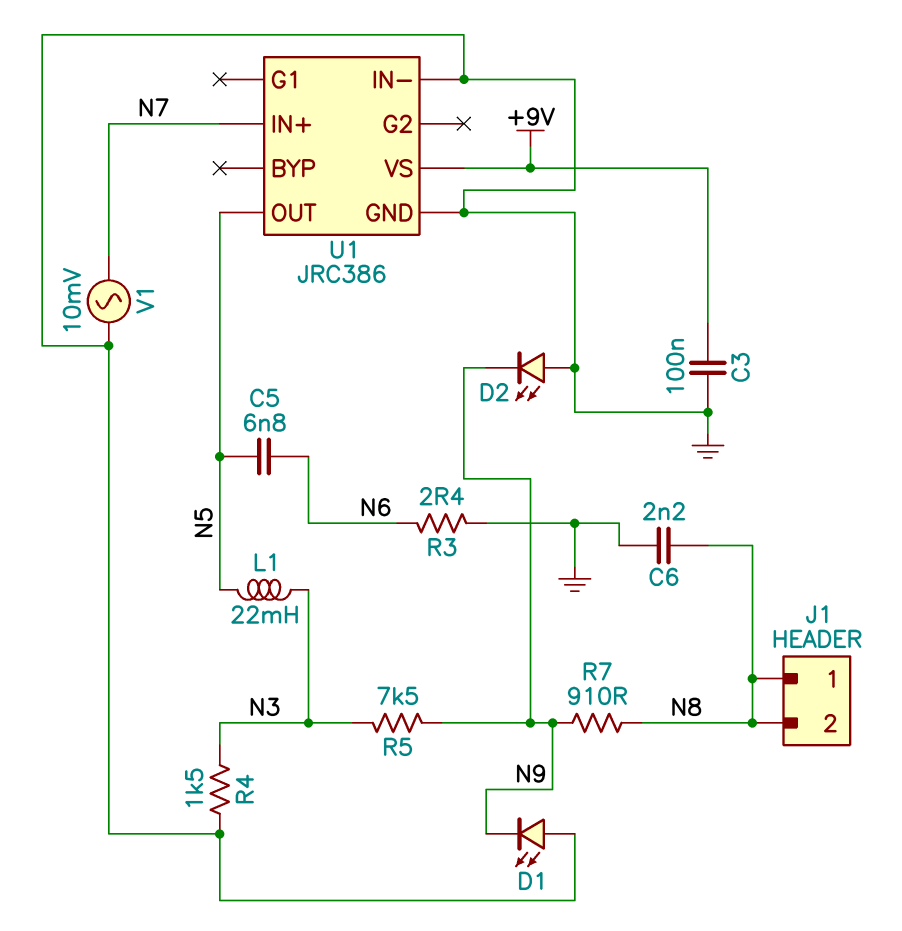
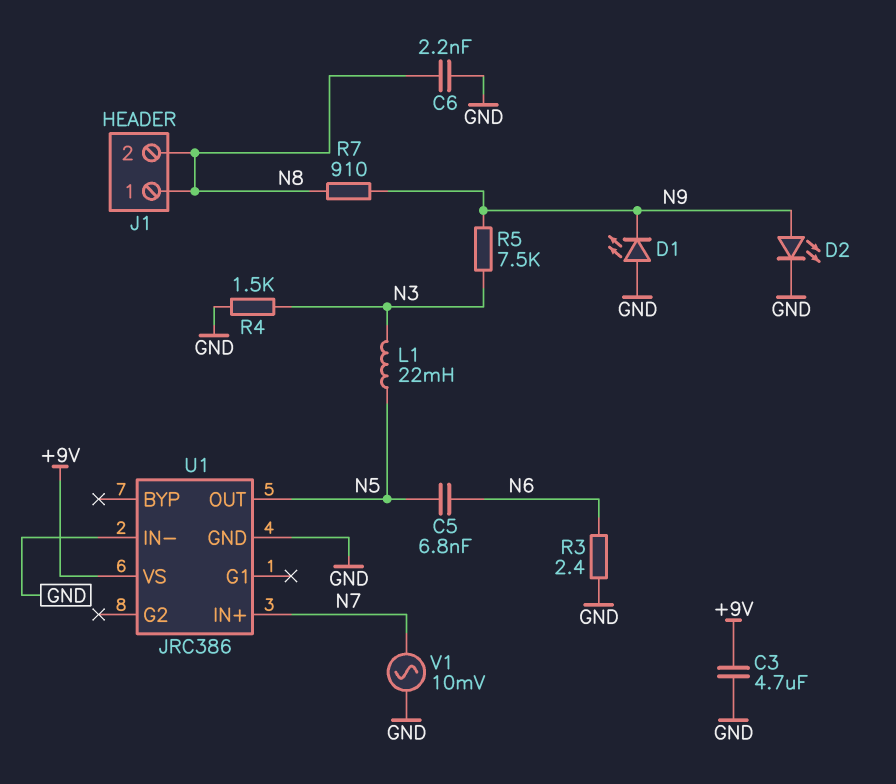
C3: 100nF (+9V, GND) -> 4.7uF (+9V, GND)
D2: LED (A GND, K N9) -> LED (A N9, K GND)

